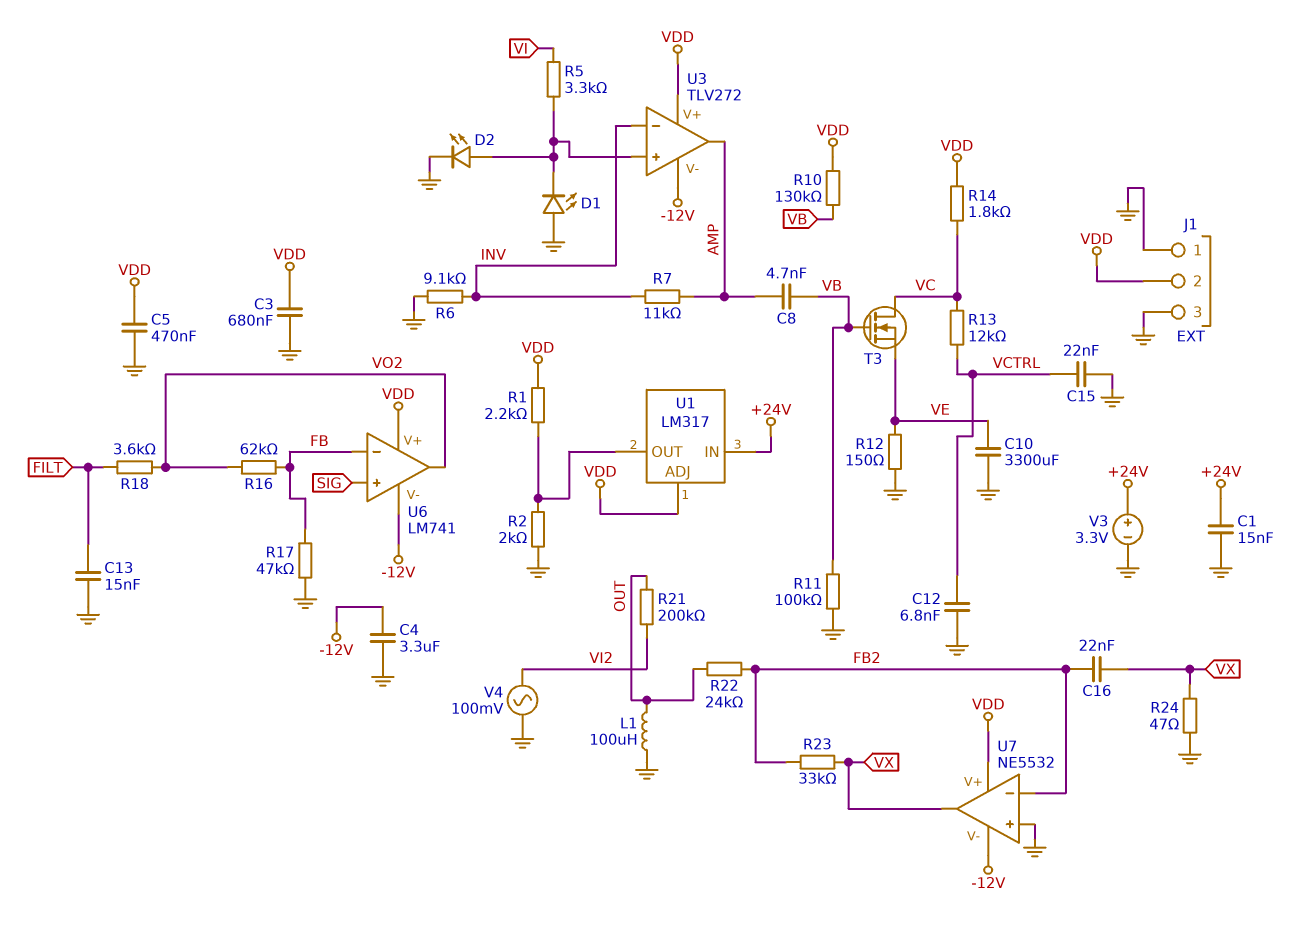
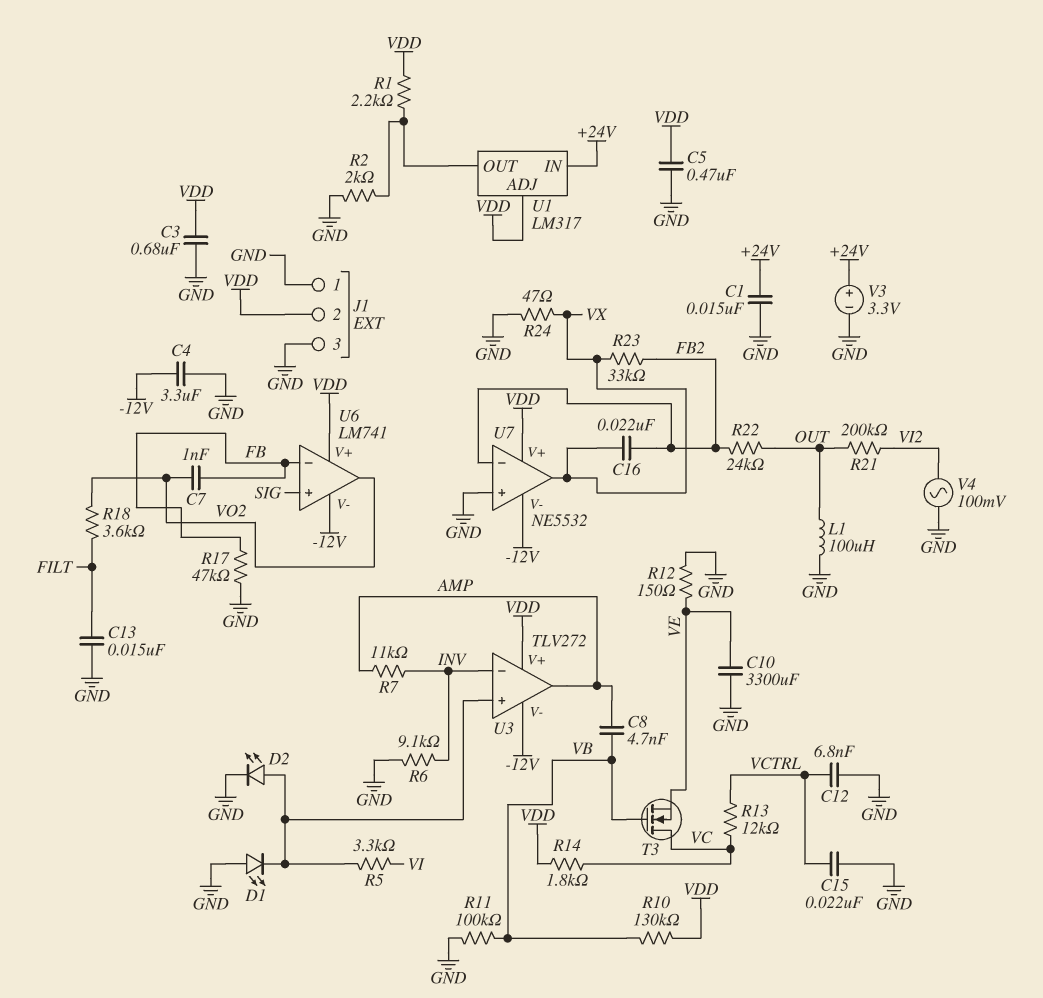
C7: none -> 1nF (FB, VO2)
R16: 62k (FB, VO2) -> none

